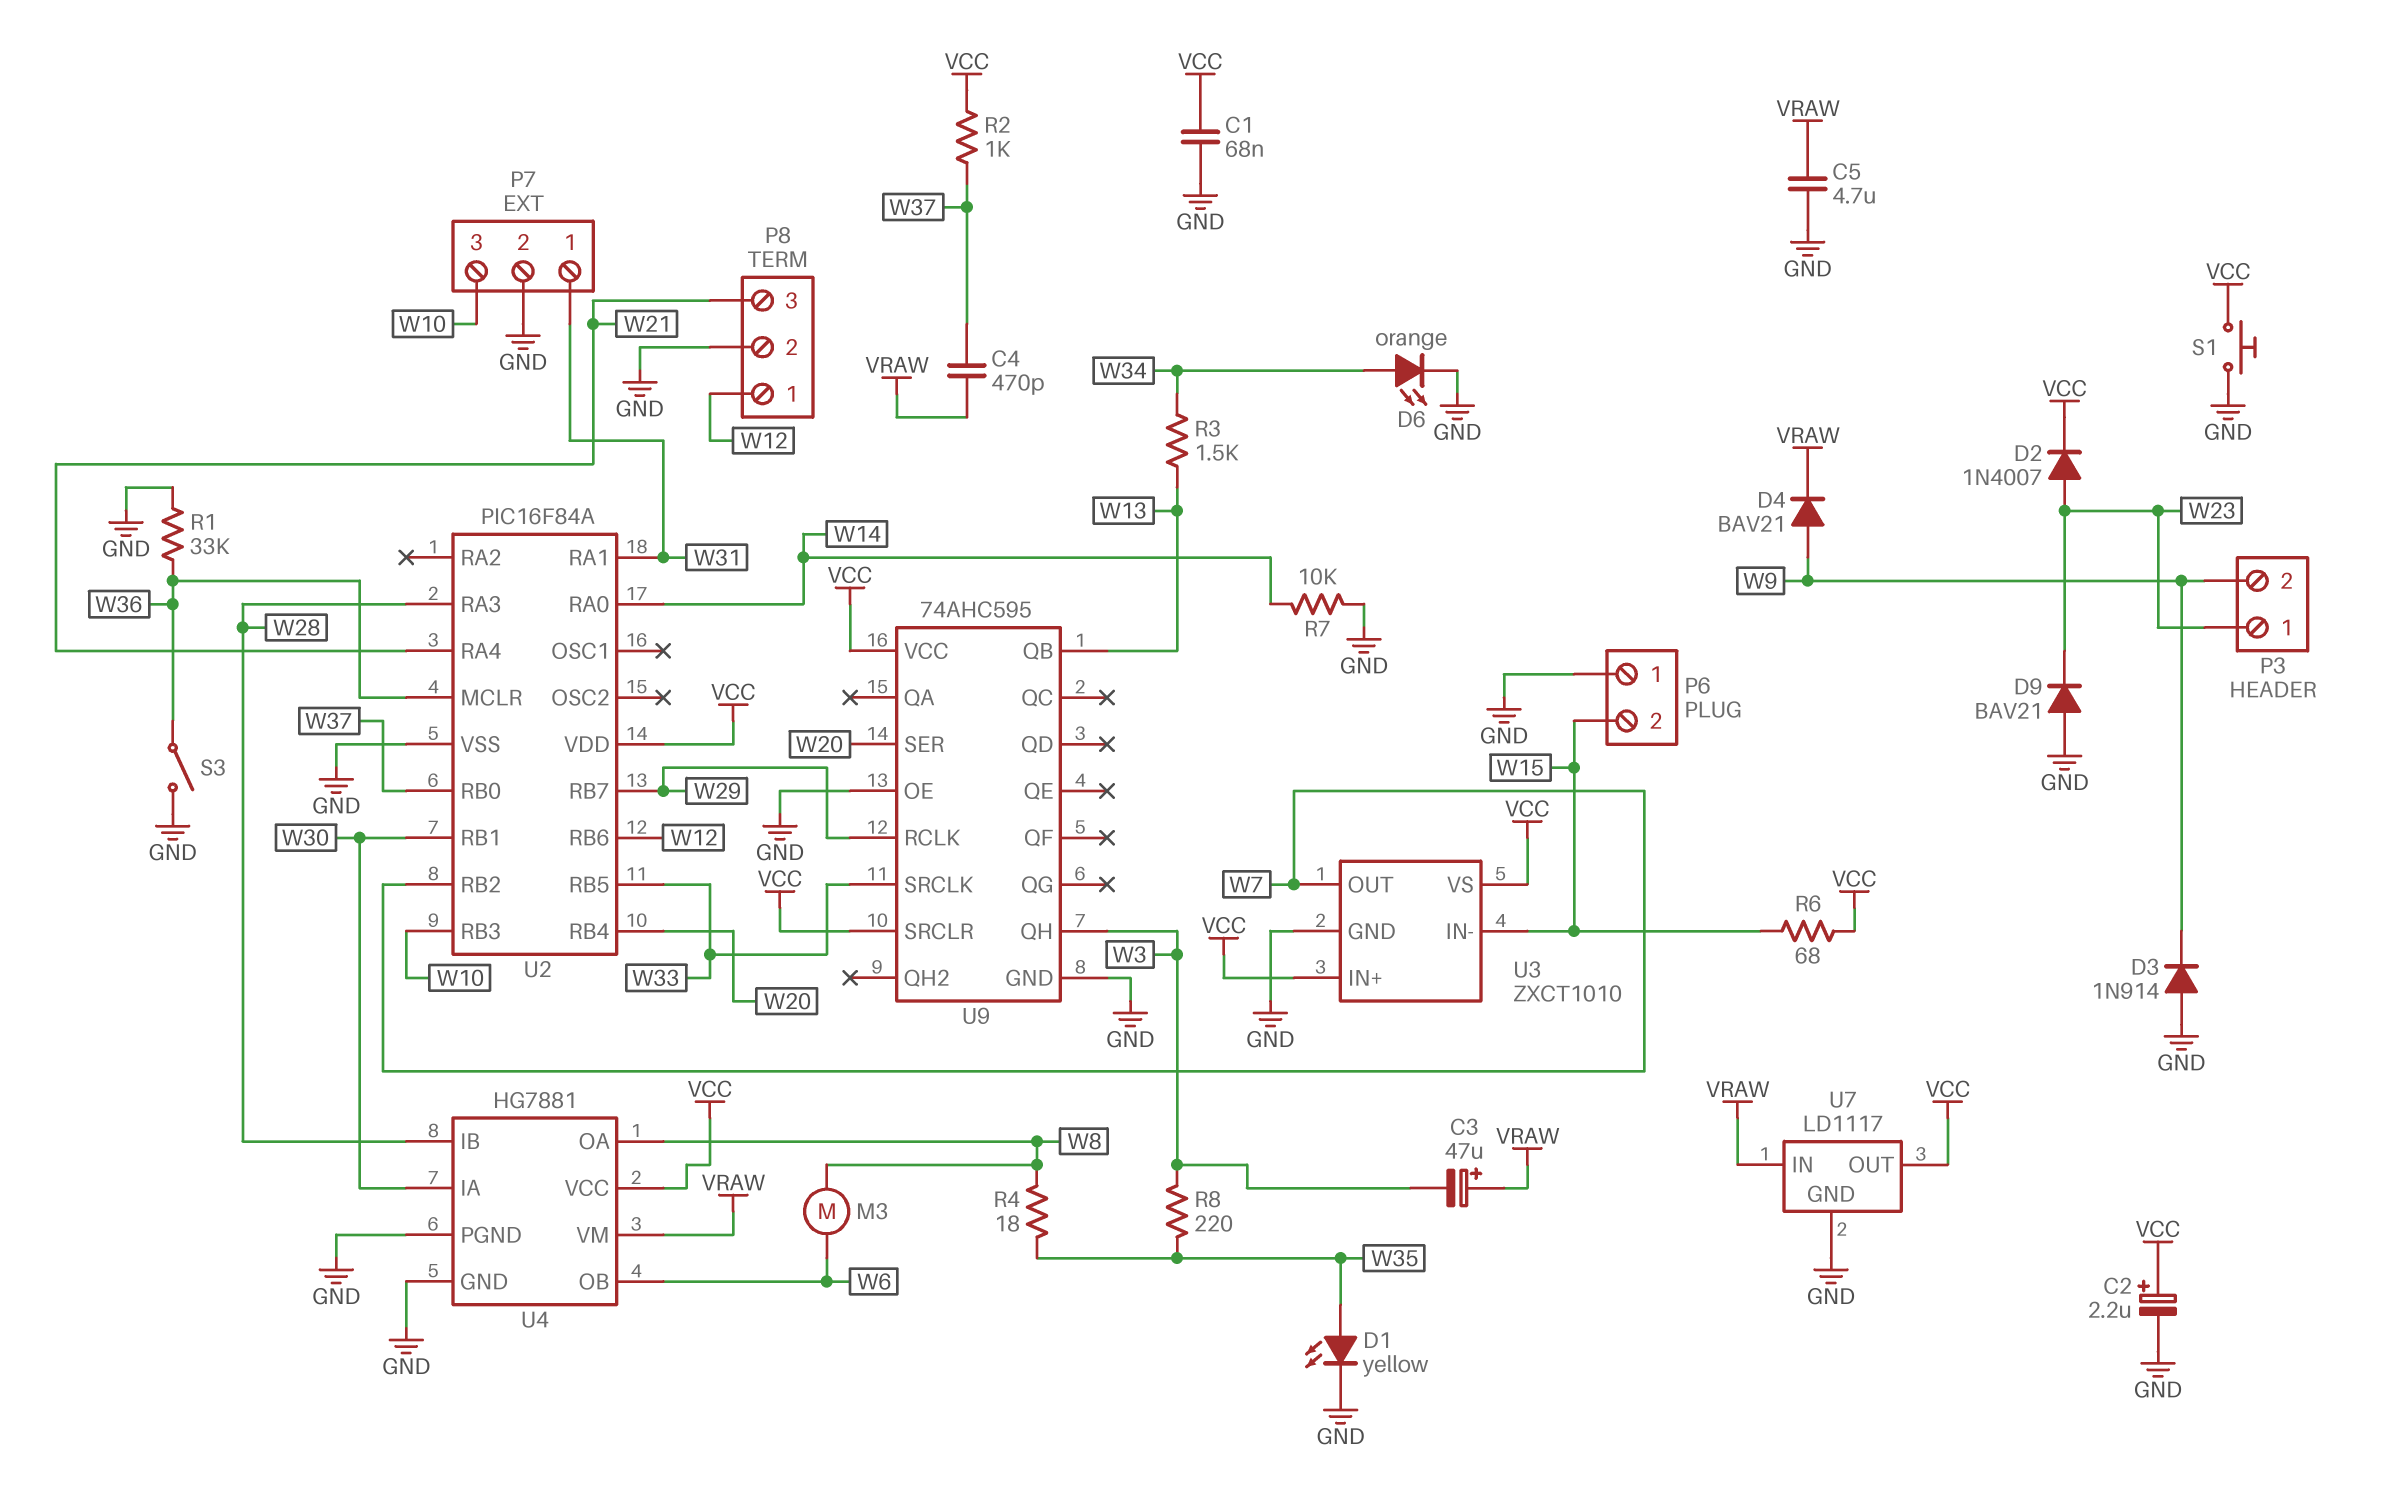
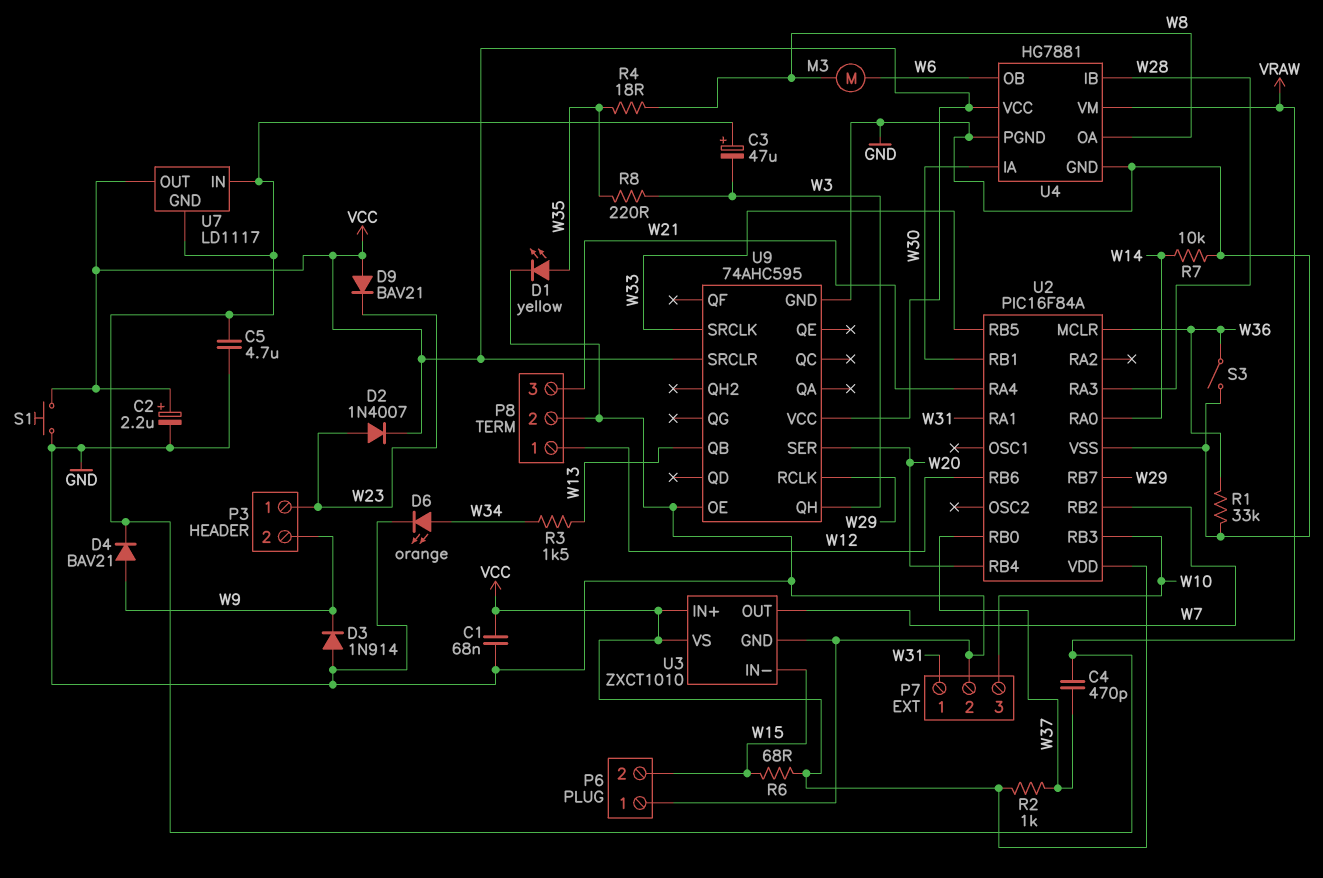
D9: diode BAV21 (A GND, K W23) -> diode BAV21 (A VCC, K W23)
U7 pin GND: GND -> VRAW

